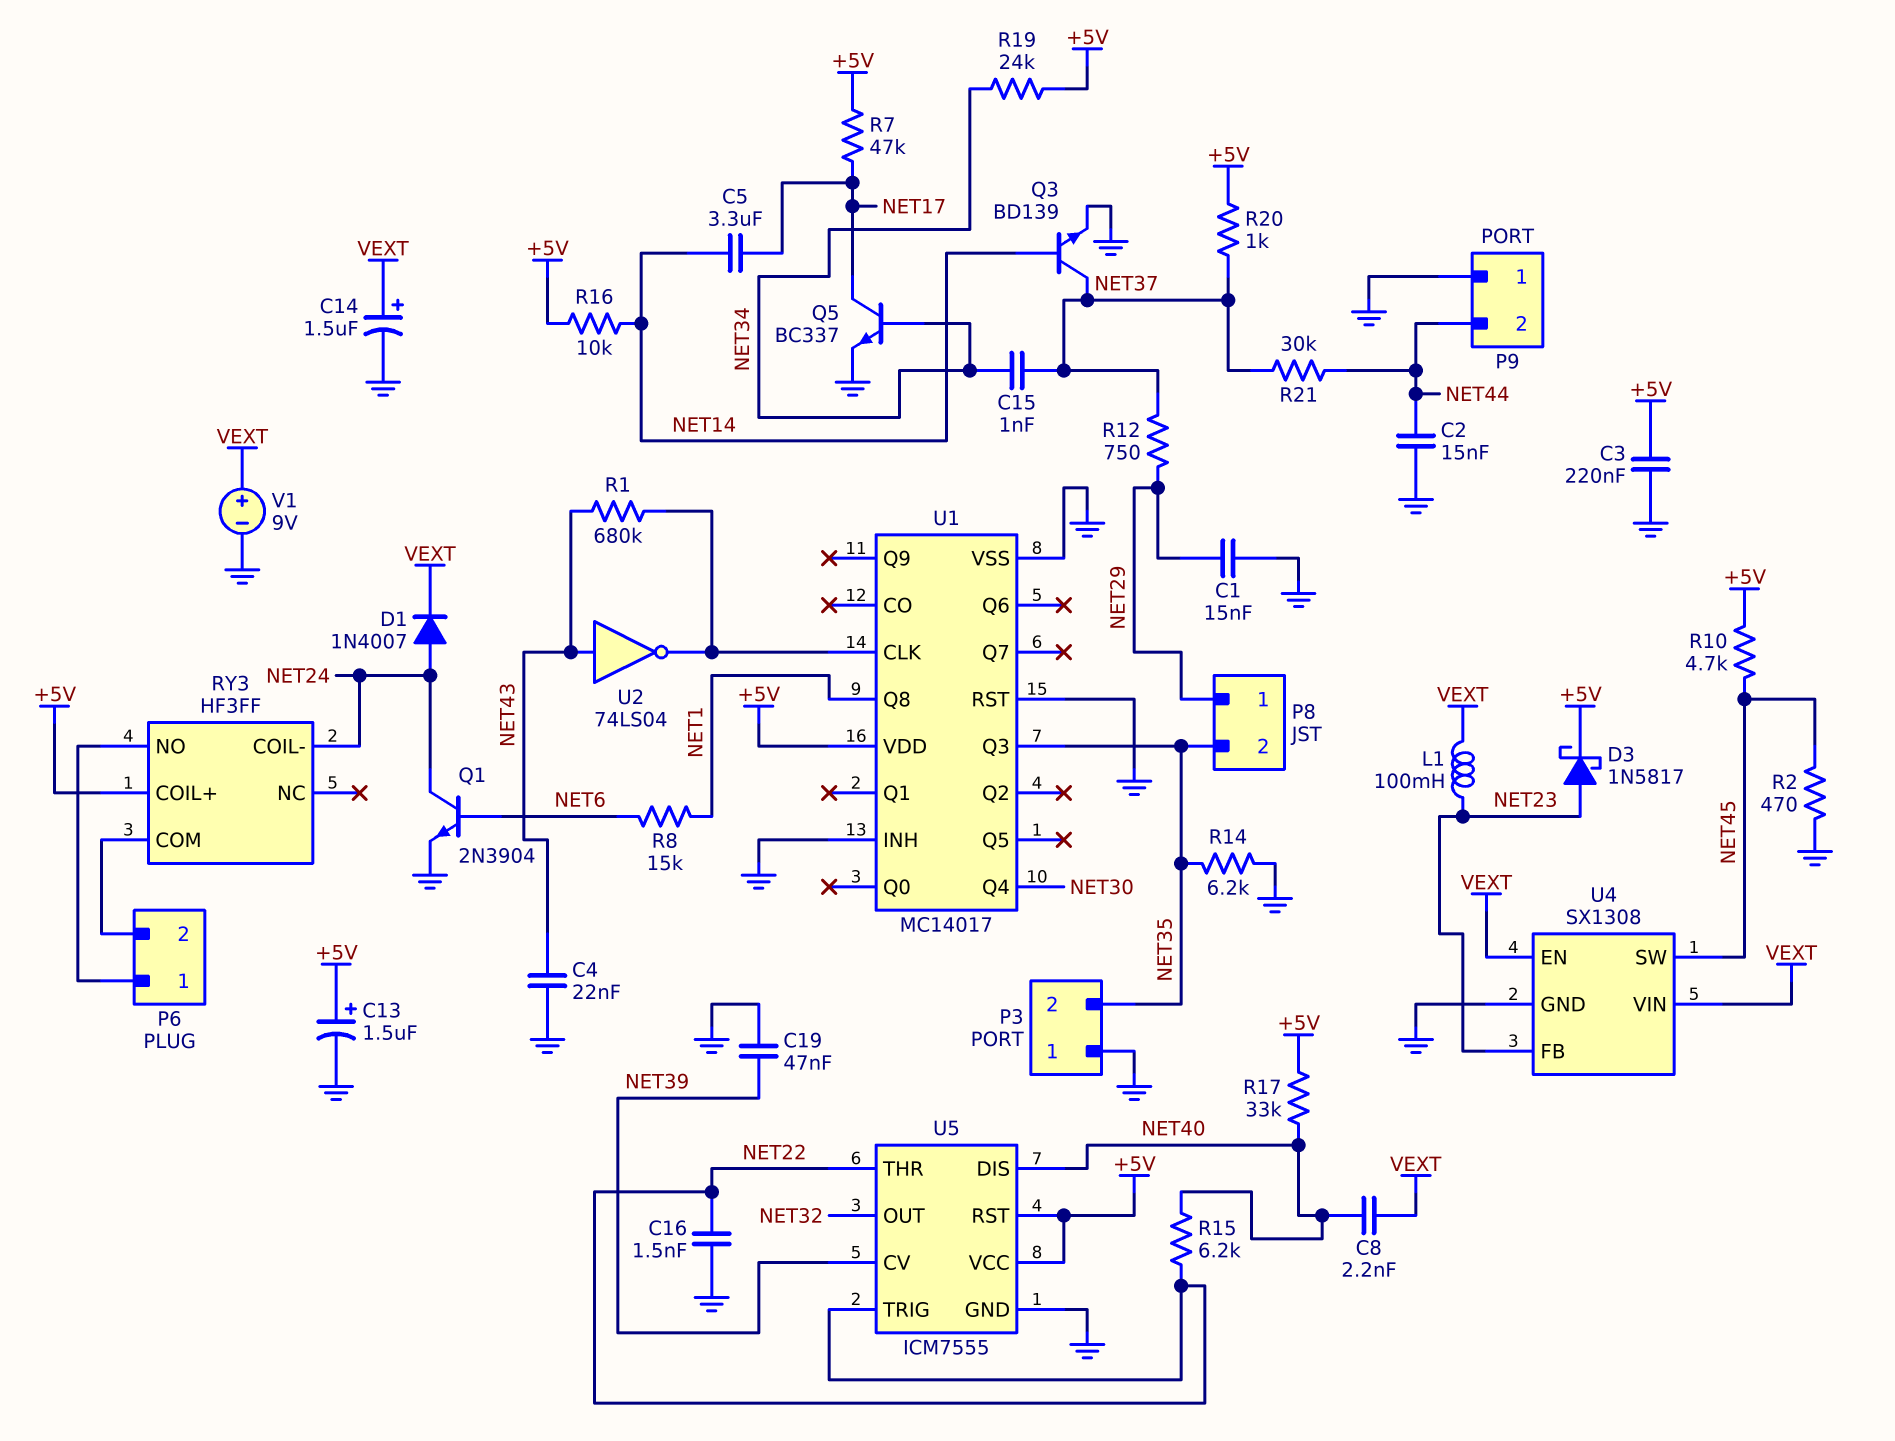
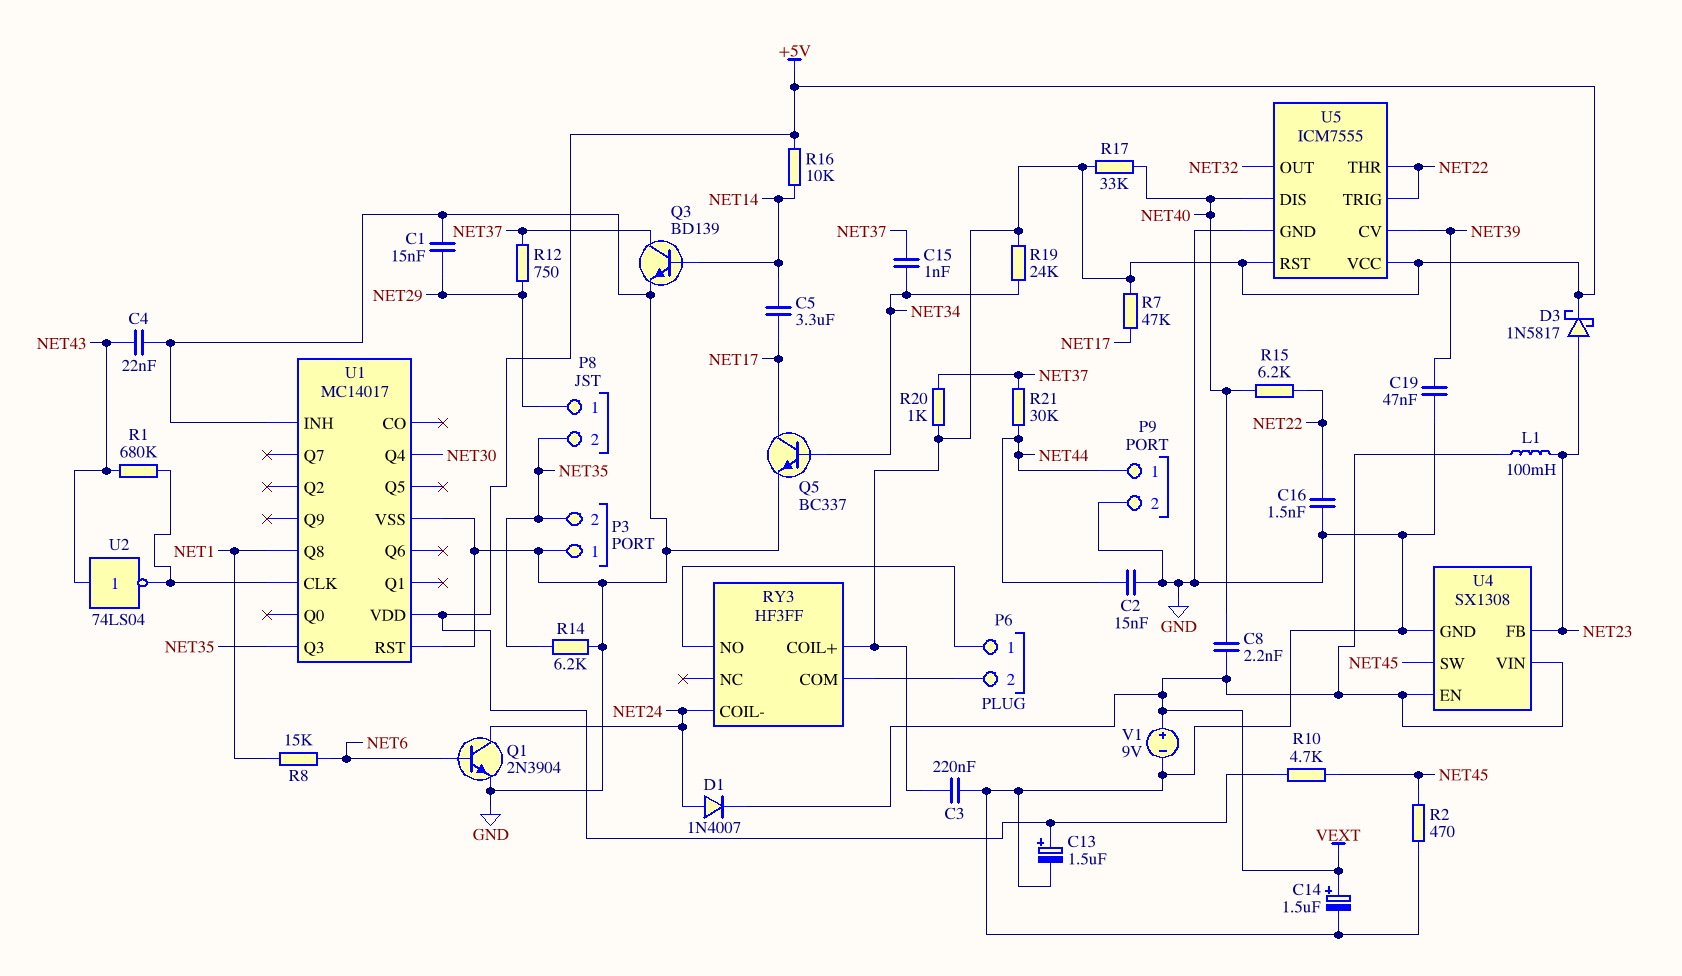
P9 pin 1: GND -> NET44
P9 pin 2: NET44 -> GND

